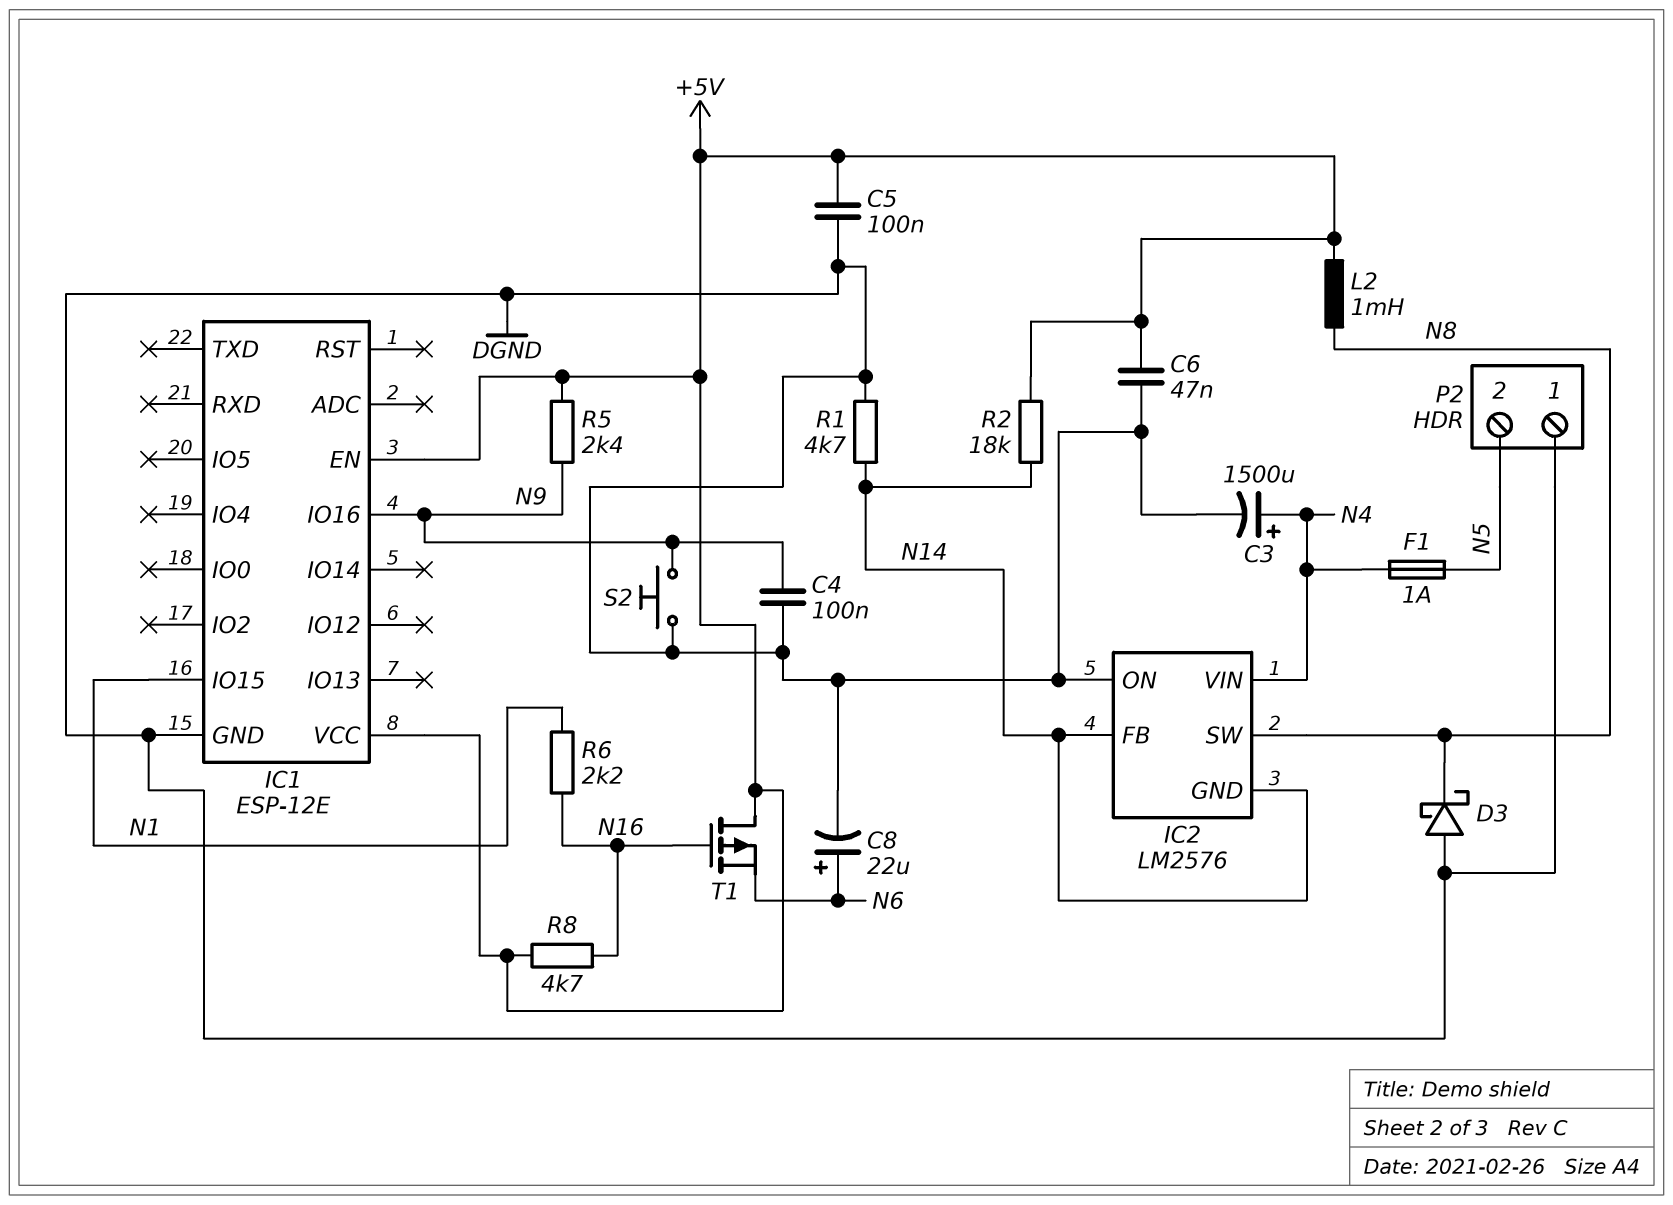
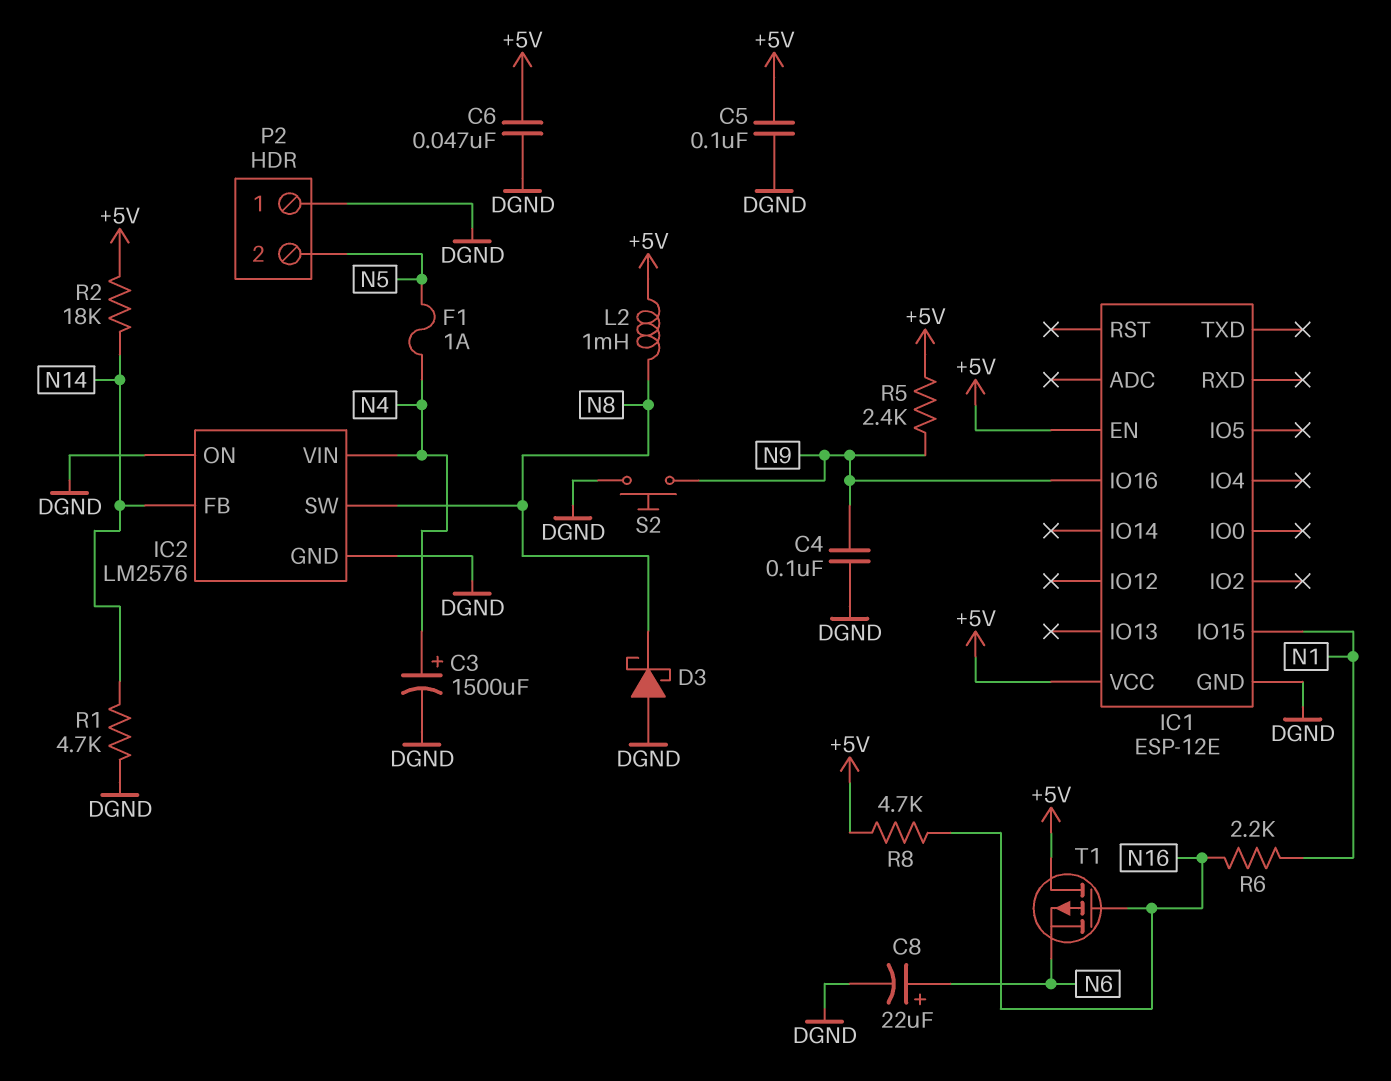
IC2 pin GND: N14 -> DGND

